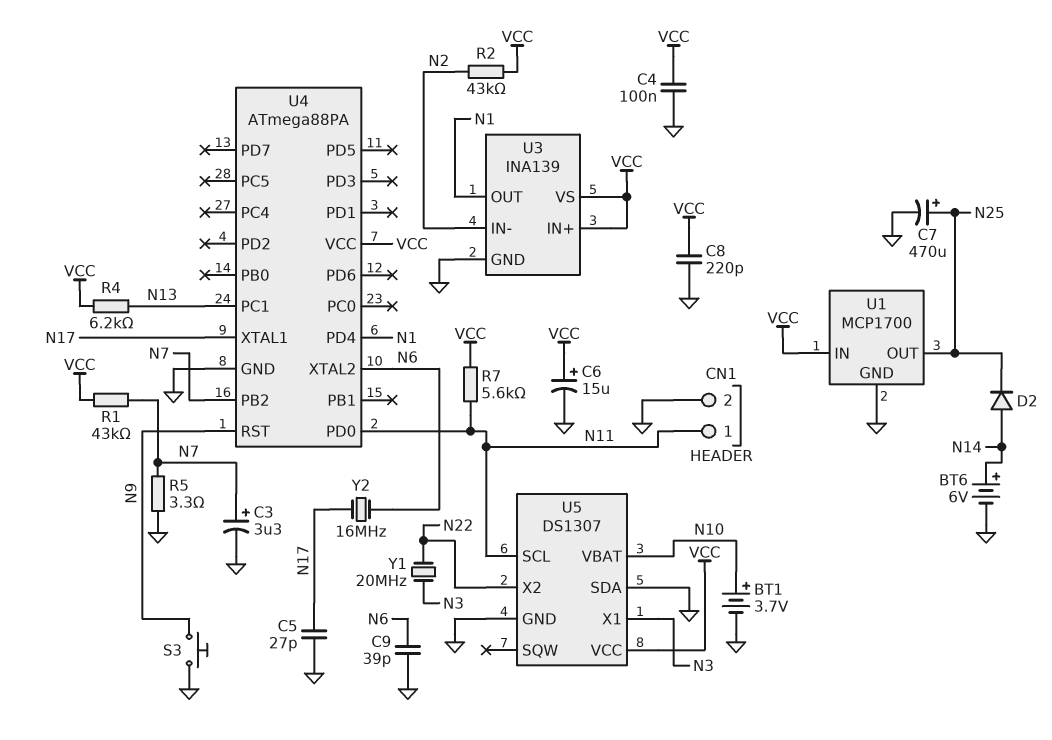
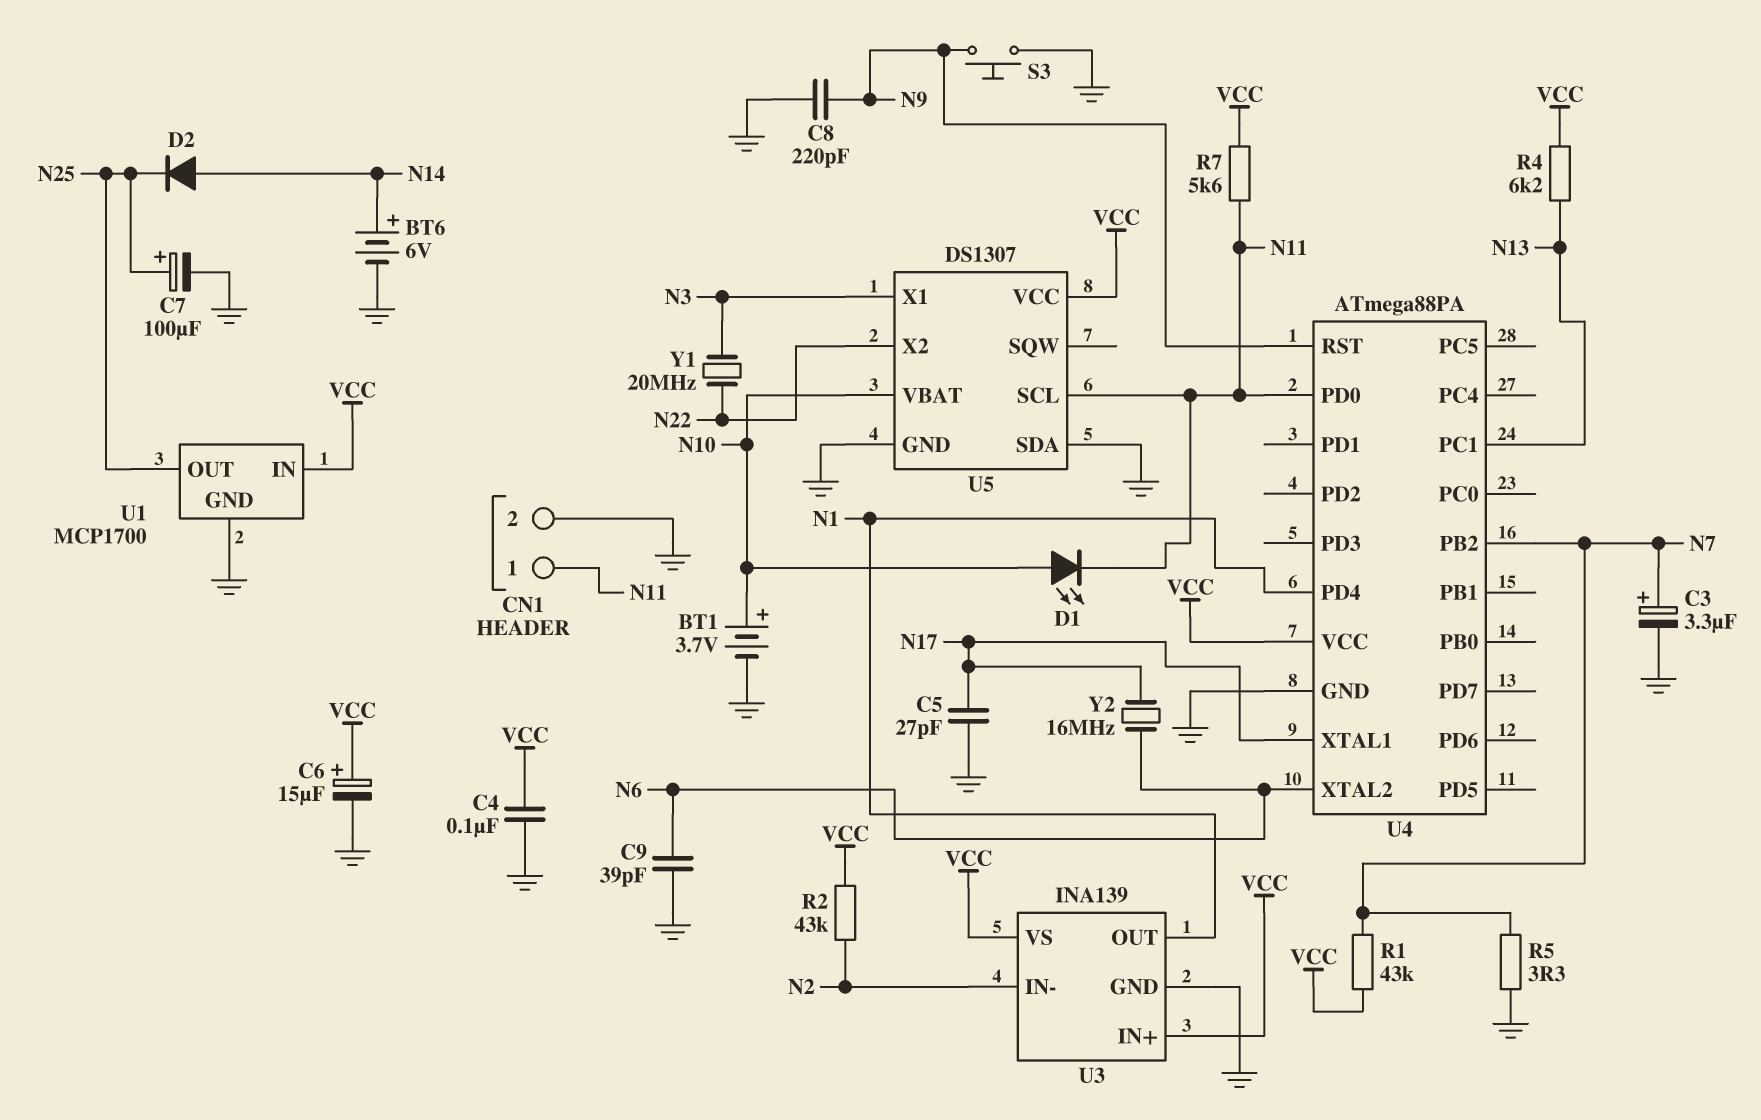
C7: 470uF (plus N25, minus GND) -> 100uF (plus N25, minus GND)
C8: 220pF (GND, VCC) -> 220pF (GND, N9)
D1: none -> LED (A N10, K N11)

